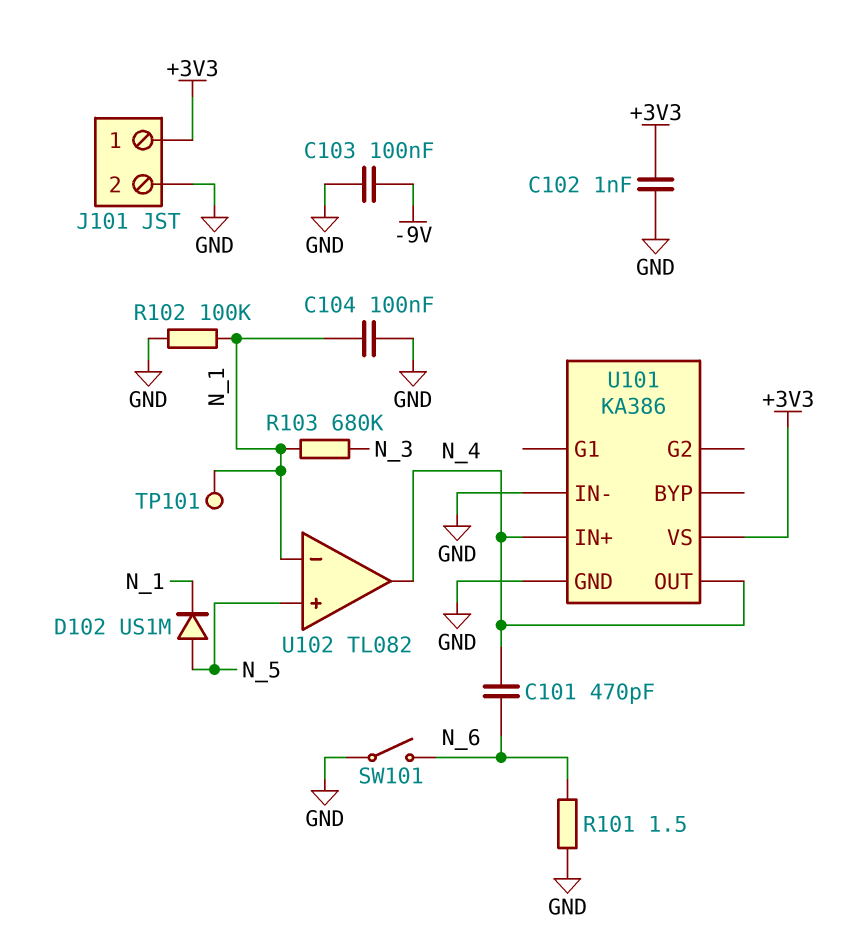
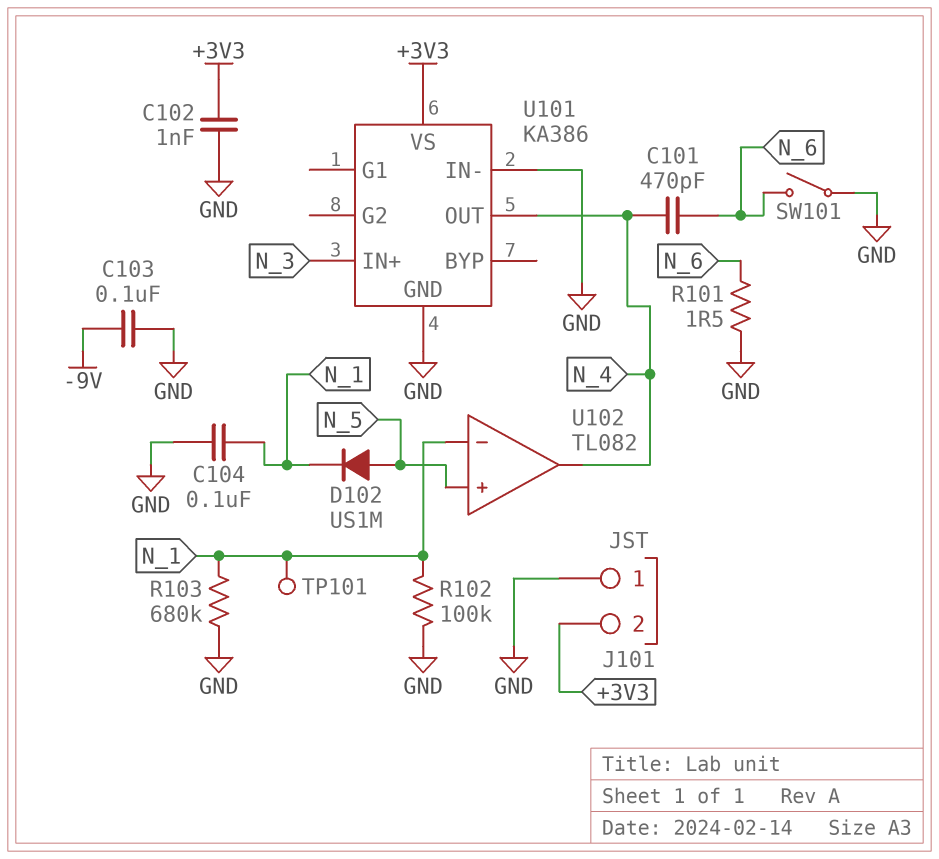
J101 pin 1: +3V3 -> GND
J101 pin 2: GND -> +3V3
R103: 680k (N_1, N_3) -> 680k (GND, N_1)
U101 pin IN+: N_4 -> N_3

